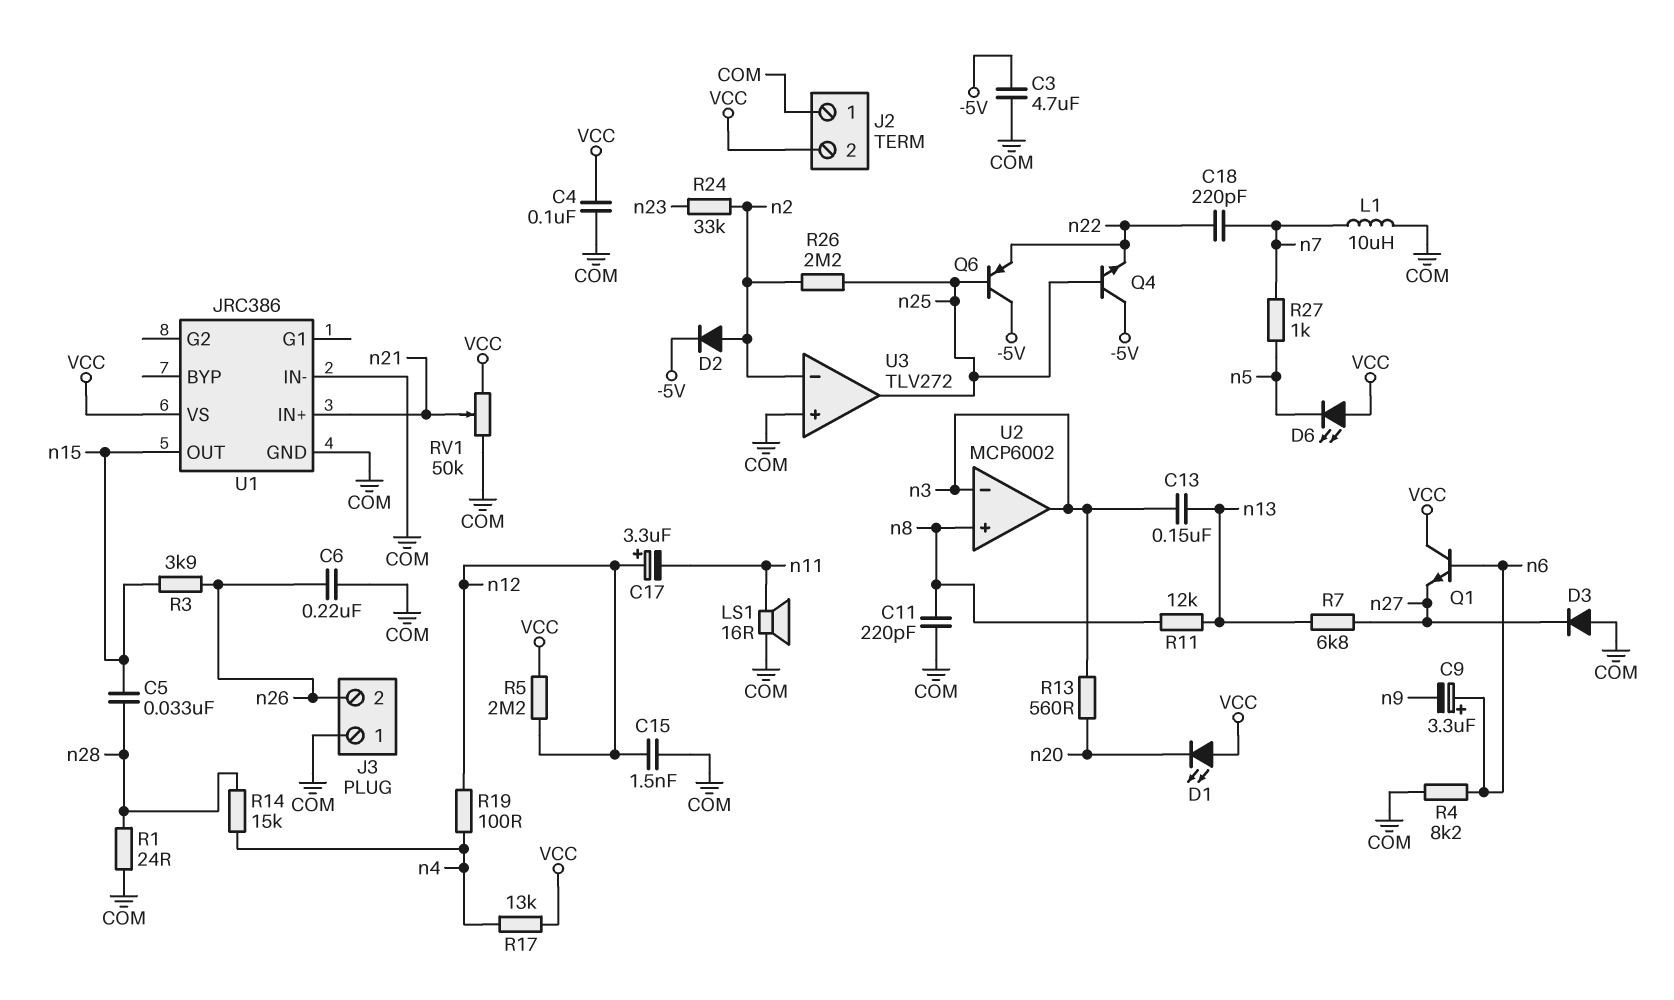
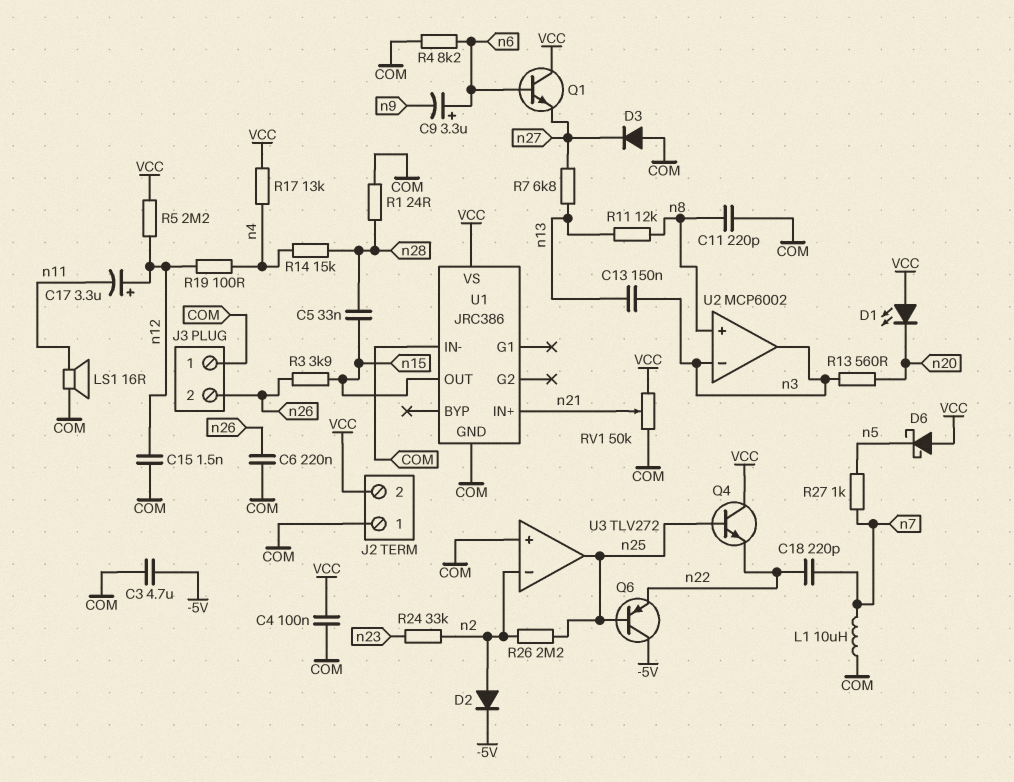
D6: LED (A VCC, K n5) -> schottky (A VCC, K n5)
Q4: NPN (B n25, C -5V, E n22) -> NPN (B n25, C VCC, E n22)

